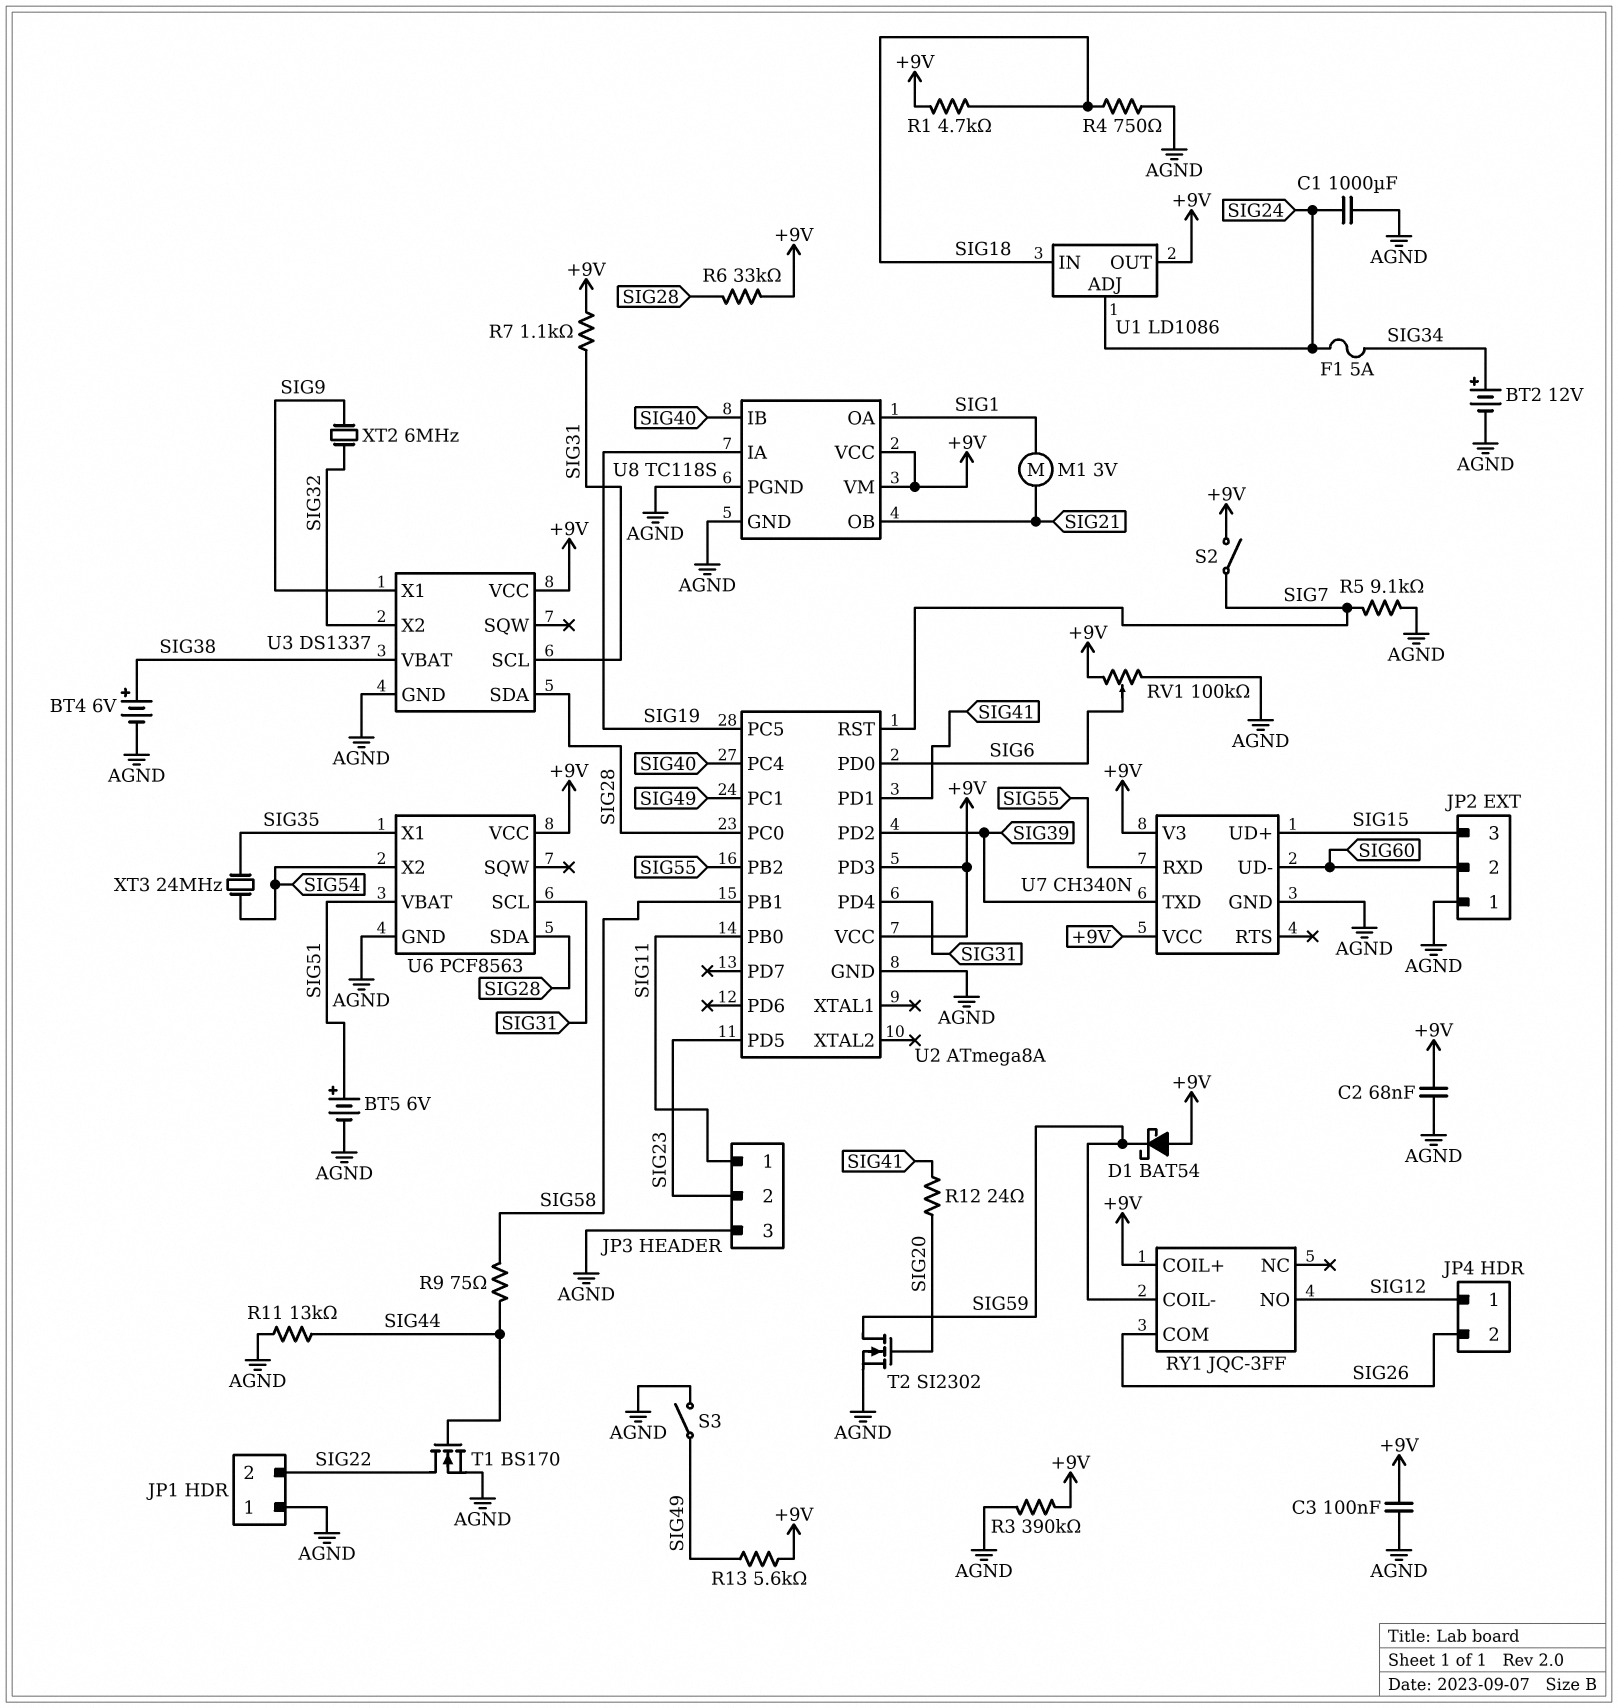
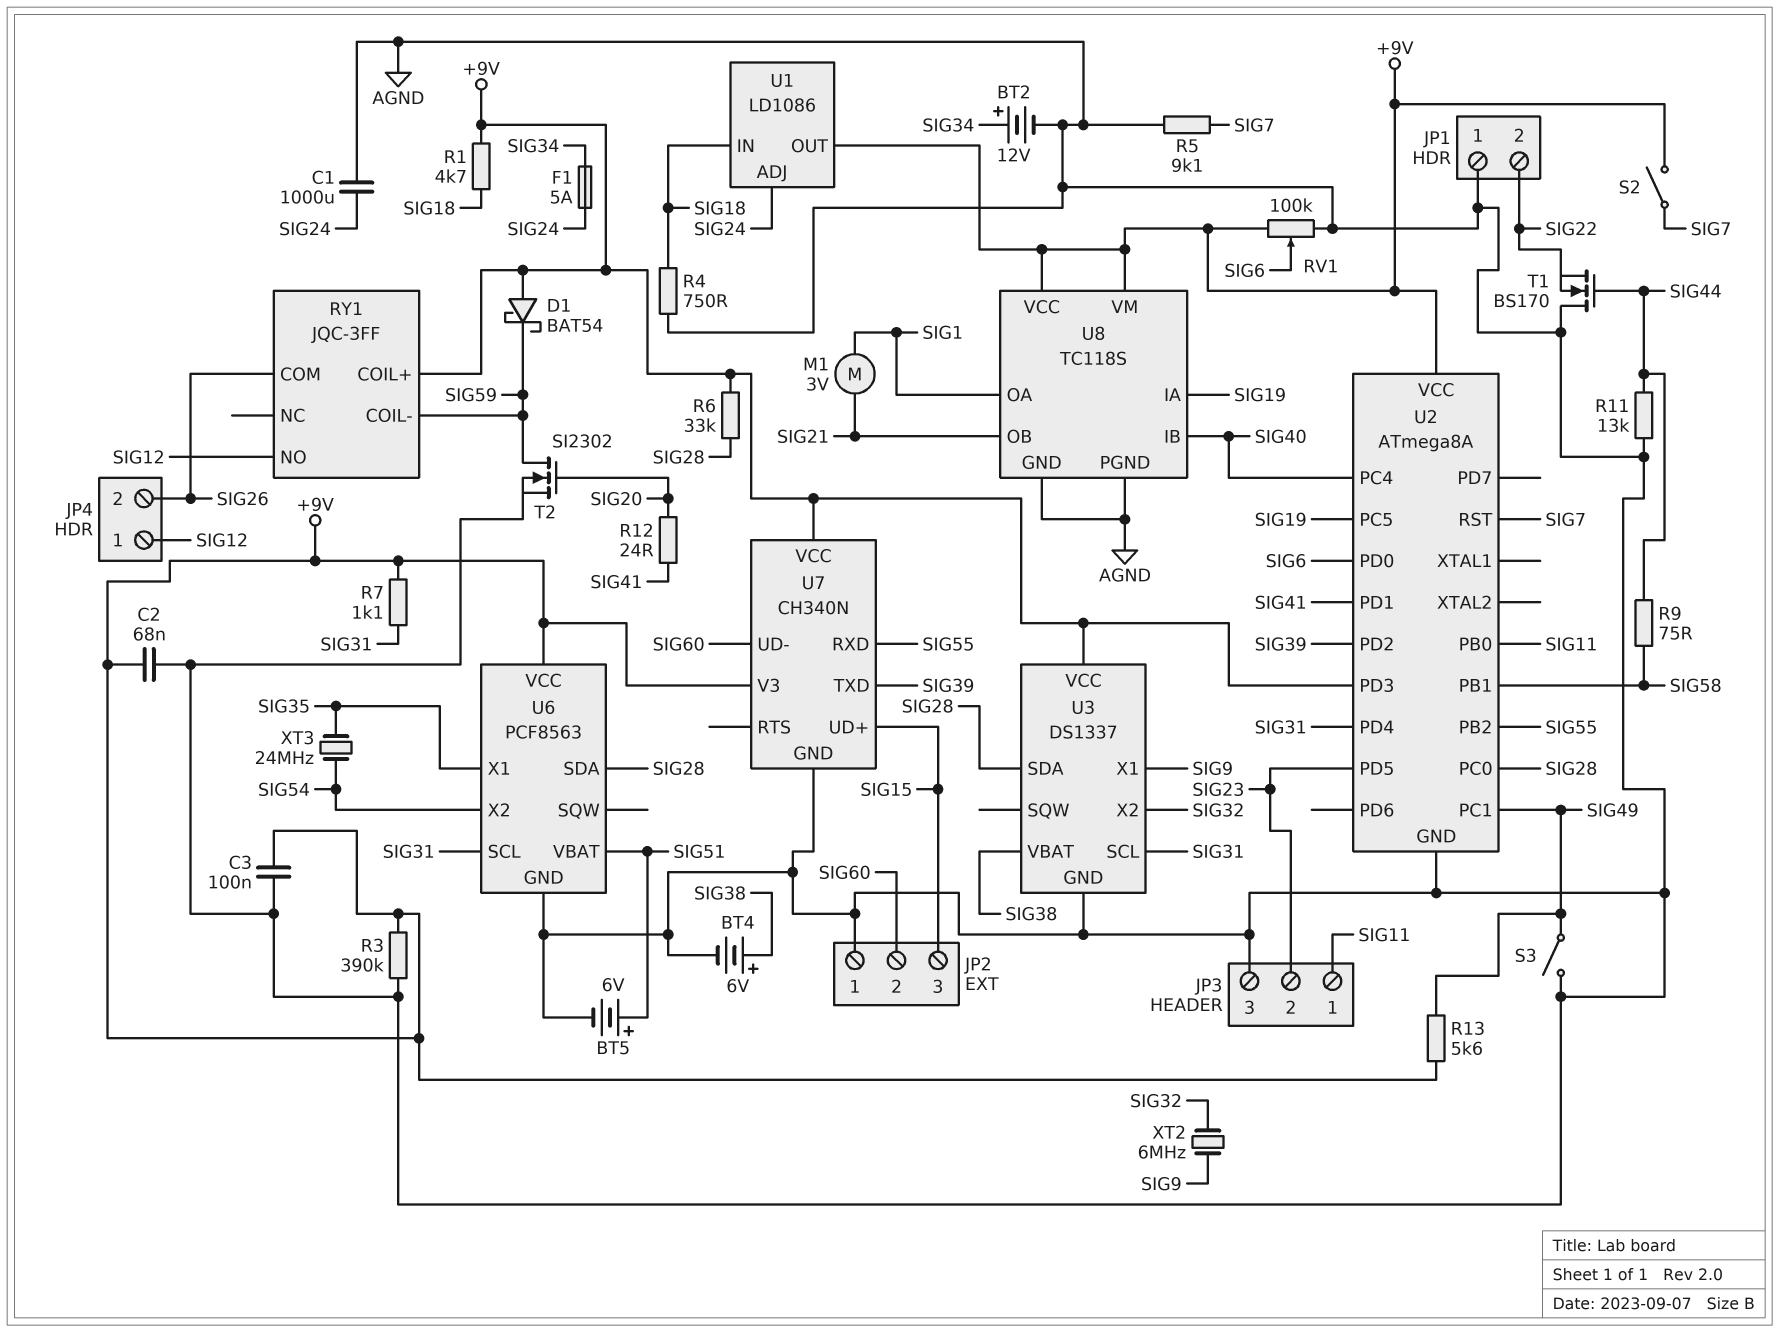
T1: NMOS BS170 (G SIG44, D SIG22, S AGND) -> NMOS BS170 (G SIG44, D AGND, S SIG22)

